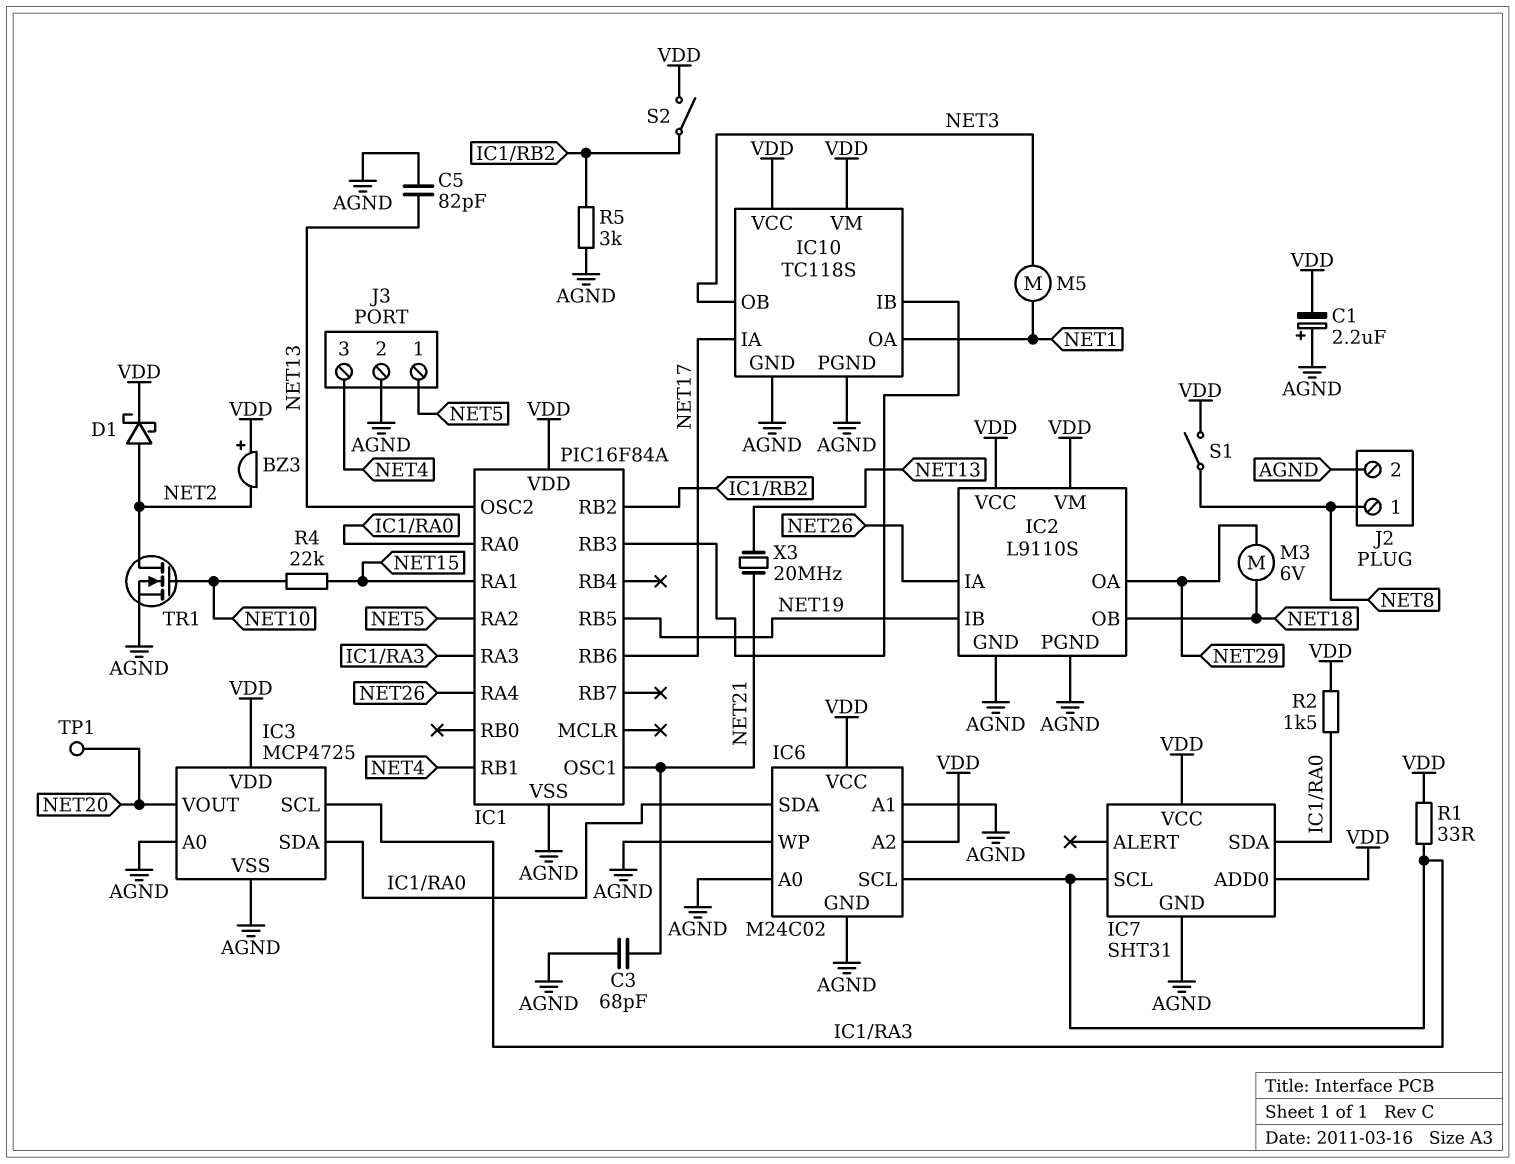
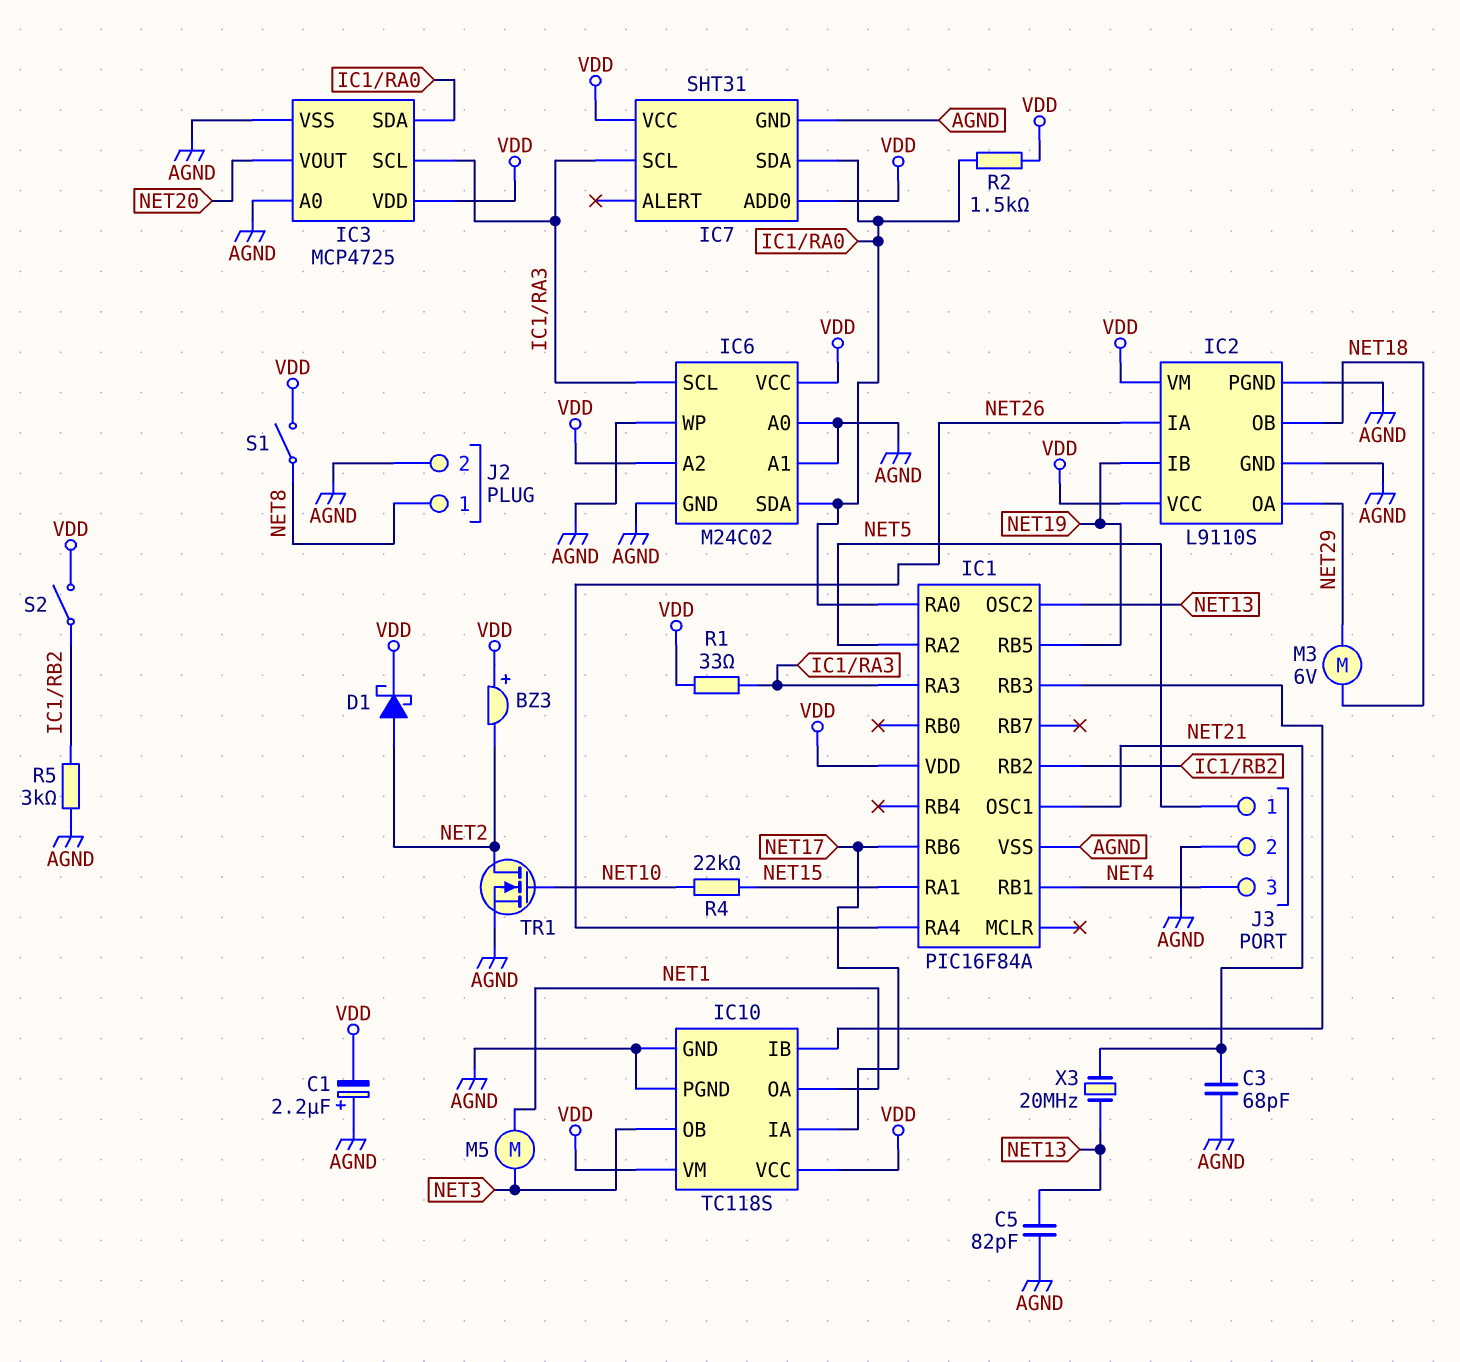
TP1: test point (NET20) -> none

